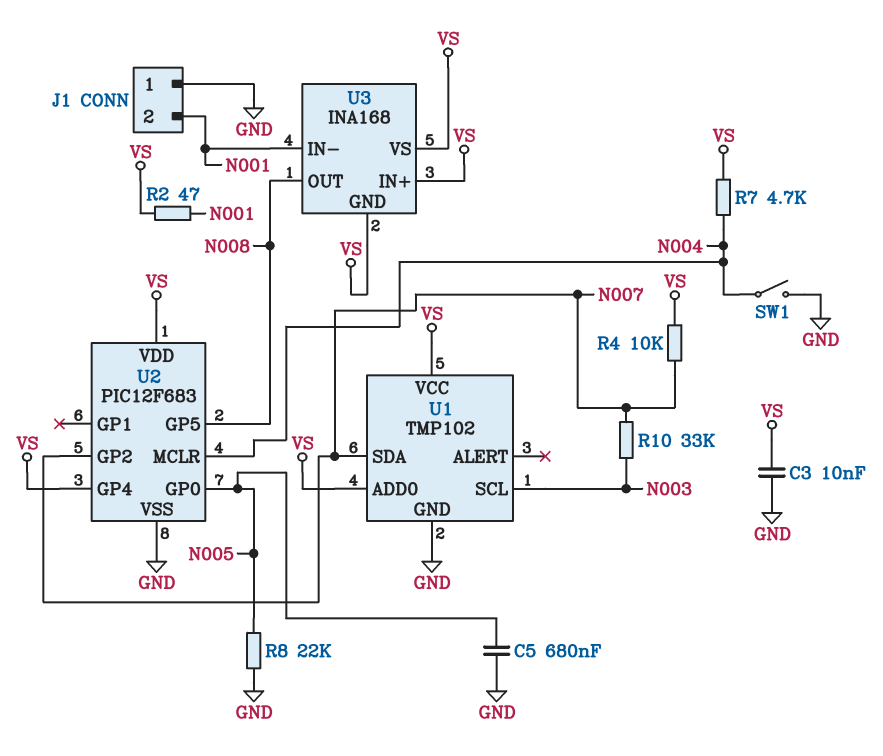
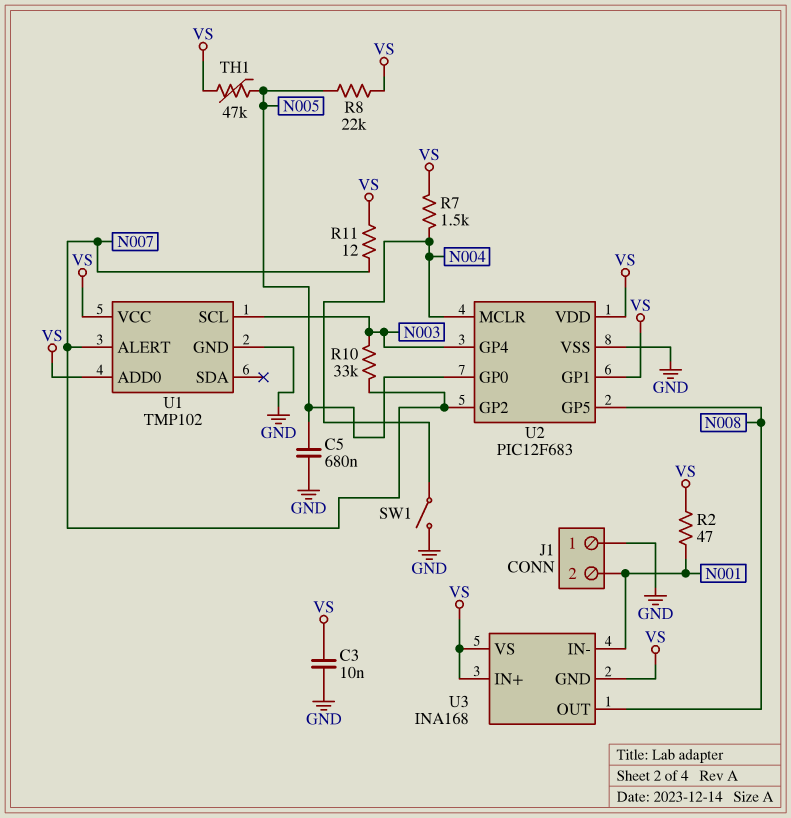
R4: 10k (N007, VS) -> none
R7: 4.7k (N004, VS) -> 1.5k (N004, VS)
R8: 22k (GND, N005) -> 22k (N005, VS)
R11: none -> 12 (N007, VS)
TH1: none -> 47k (N005, VS)
U1 pin ALERT: none -> N007
U1 pin SDA: N007 -> none
U2 pin GP1: none -> VS
U2 pin GP4: VS -> N003

